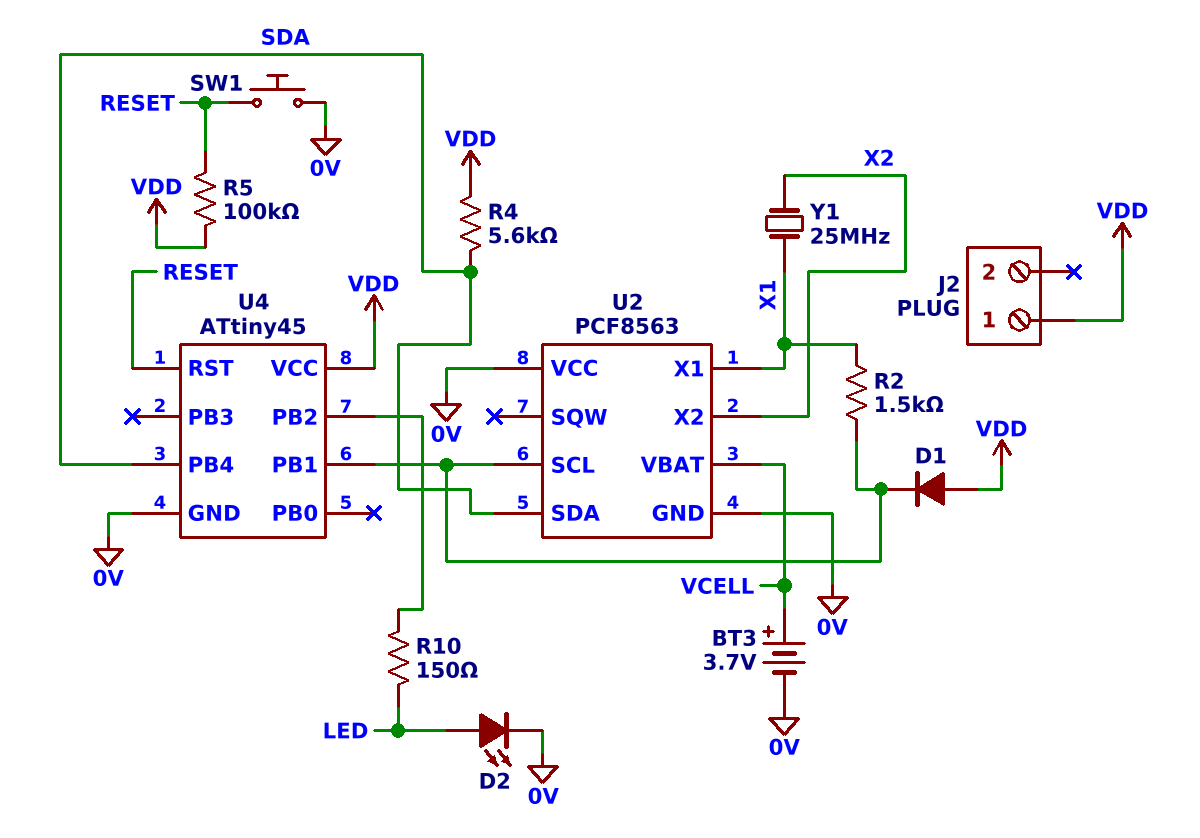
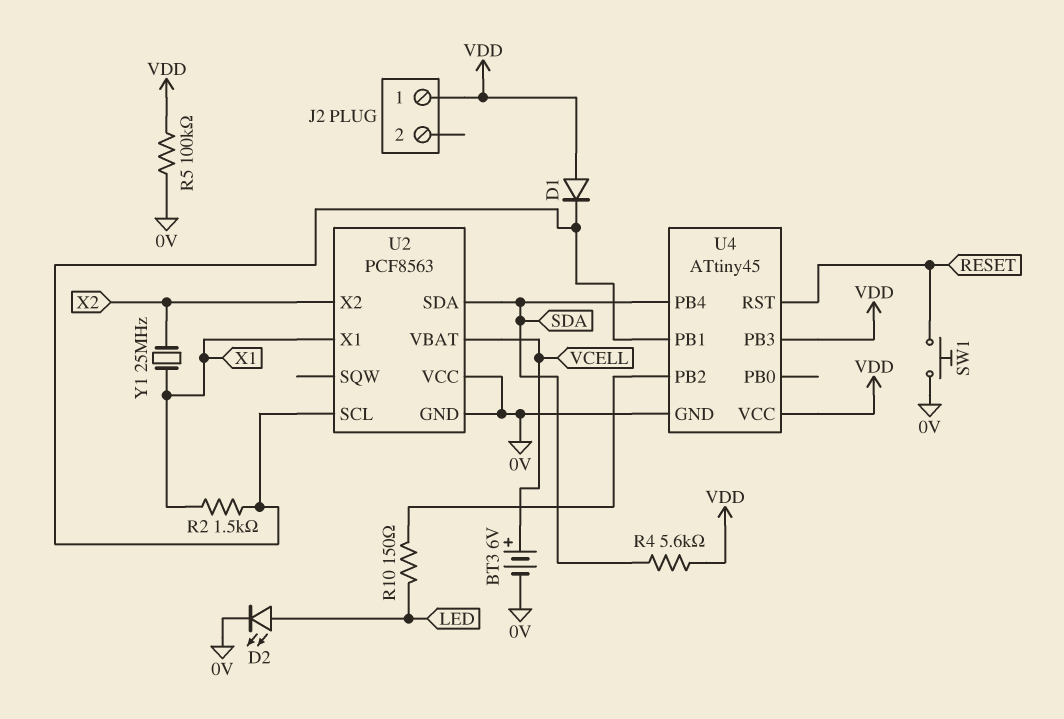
BT3: 3.7V (plus VCELL, minus 0V) -> 6V (plus VCELL, minus 0V)
R5: 100k (RESET, VDD) -> 100k (0V, VDD)
U4 pin PB3: none -> VDD

